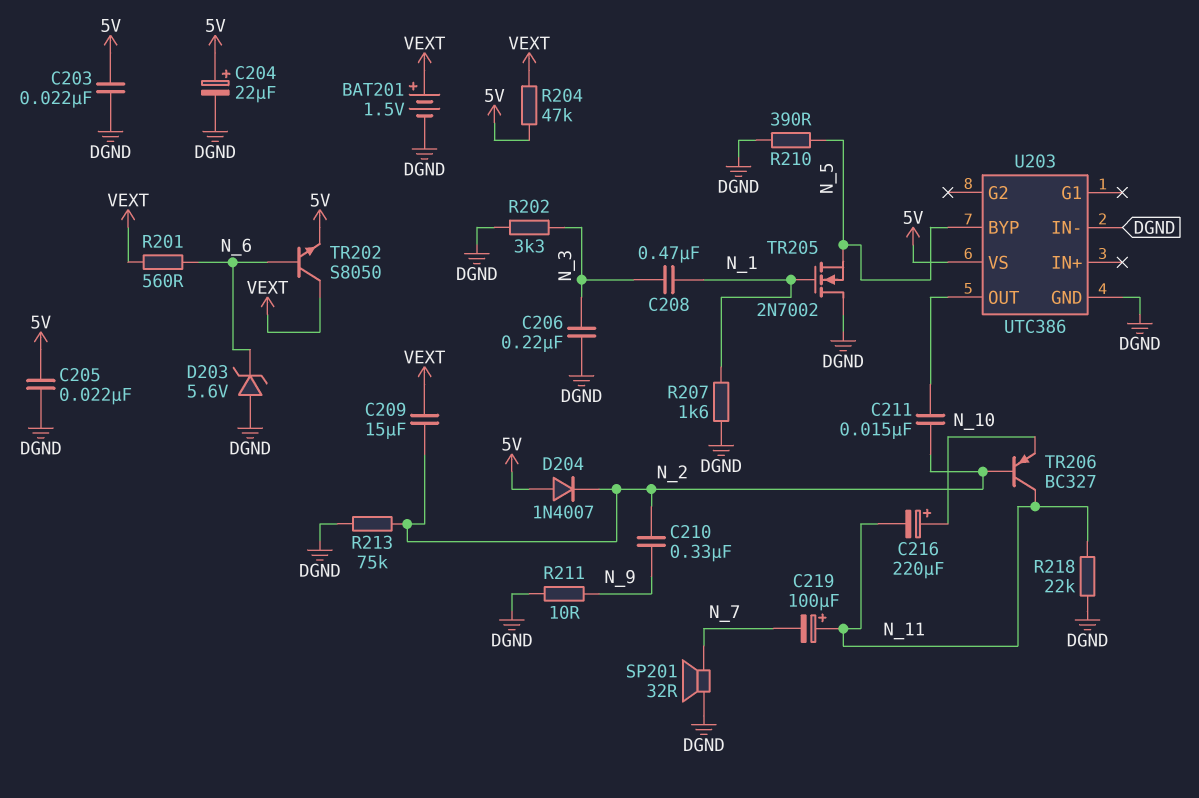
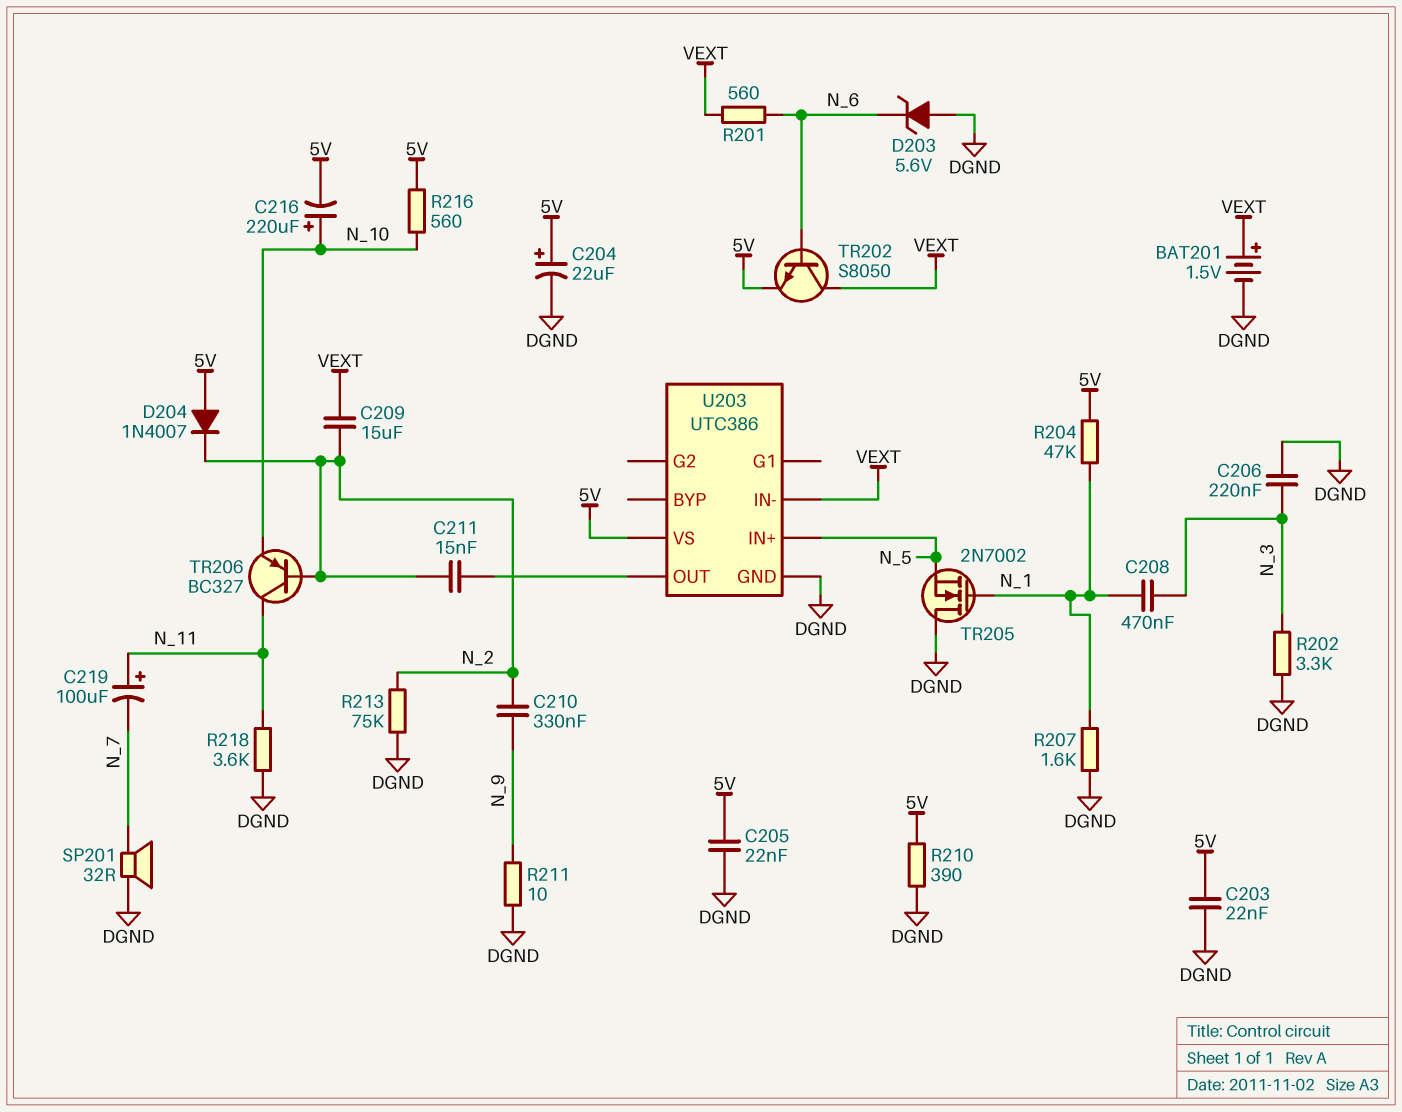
C216: 220uF (plus N_10, minus N_11) -> 220uF (plus N_10, minus 5V)
R204: 47k (5V, VEXT) -> 47k (5V, N_1)
R210: 390 (DGND, N_5) -> 390 (5V, DGND)
R216: none -> 560 (5V, N_10)
R218: 22k (DGND, N_11) -> 3.6k (DGND, N_11)
U203 pin BYP: N_5 -> none
U203 pin IN+: none -> N_5
U203 pin IN-: DGND -> VEXT

